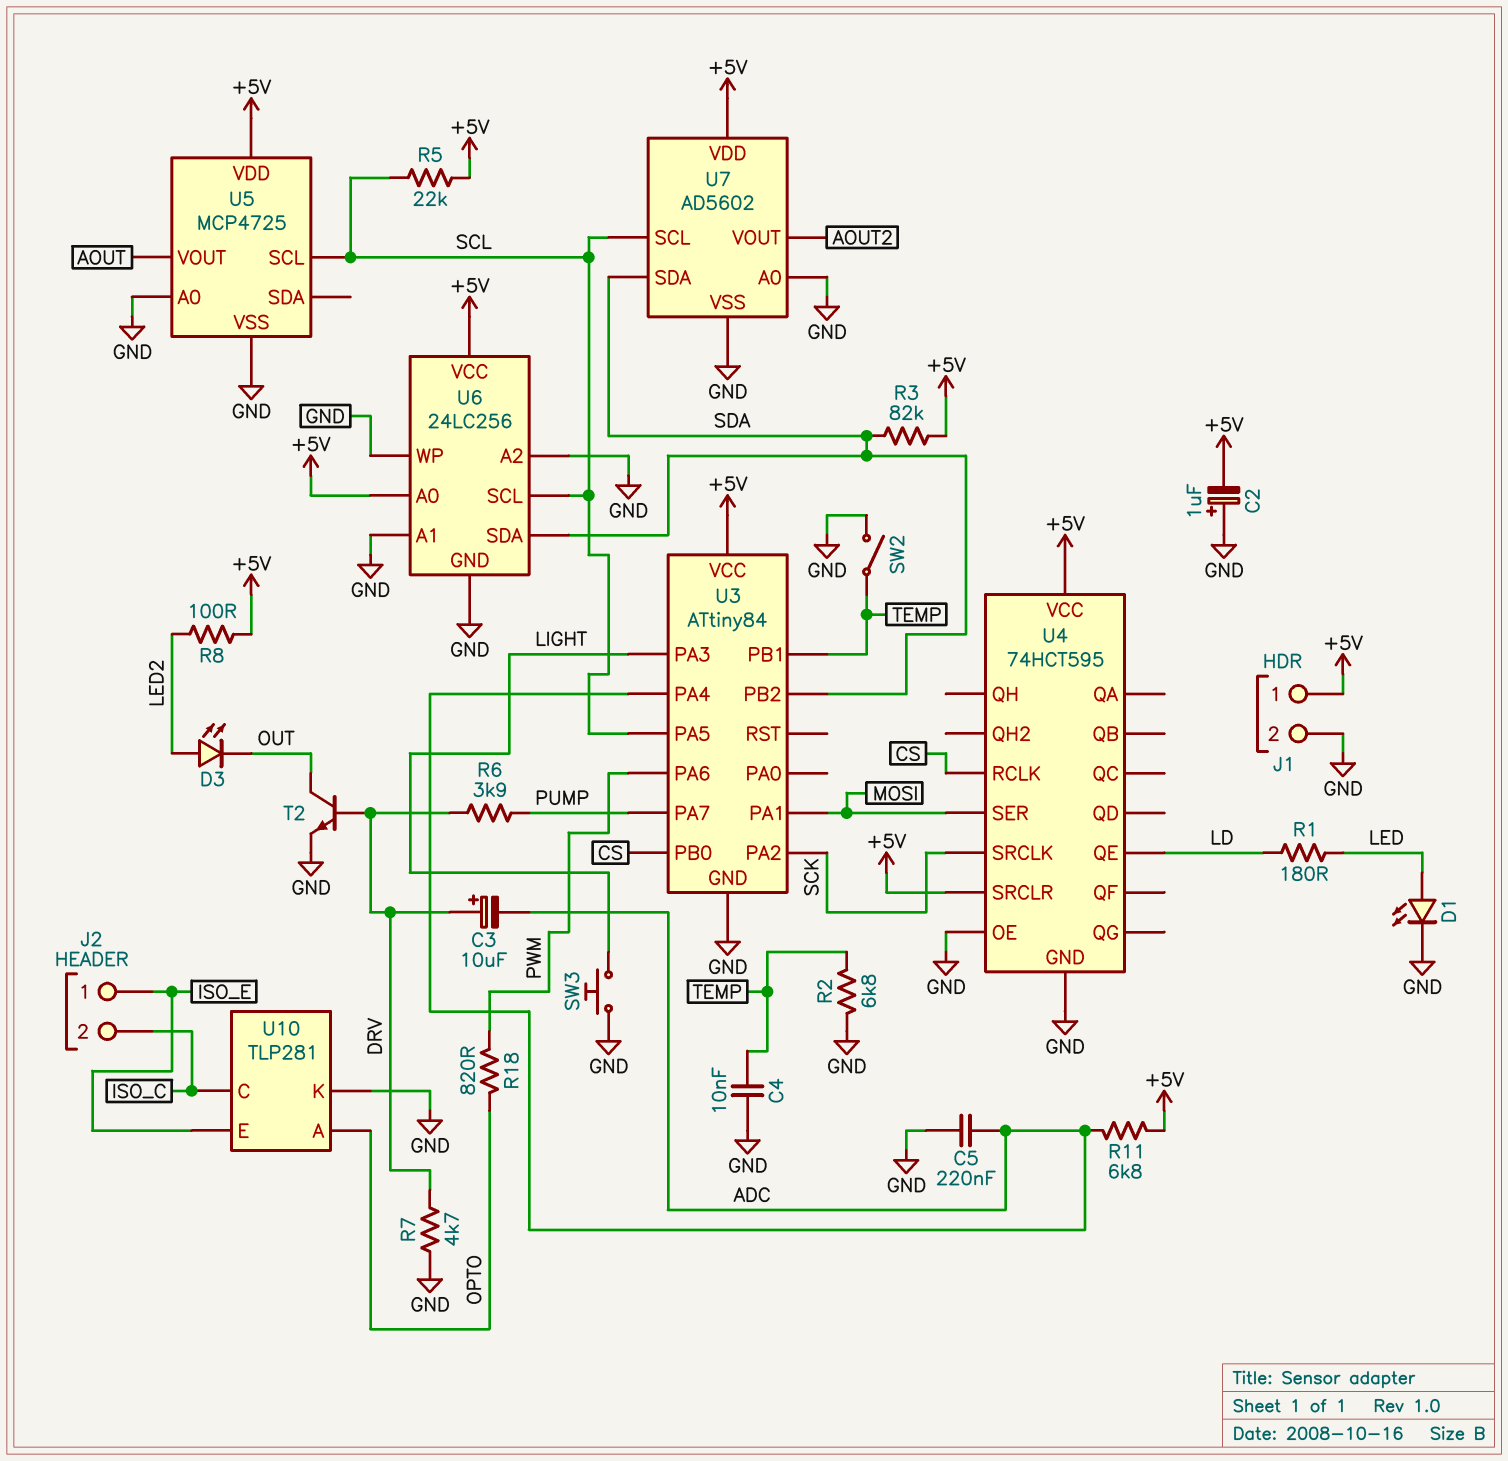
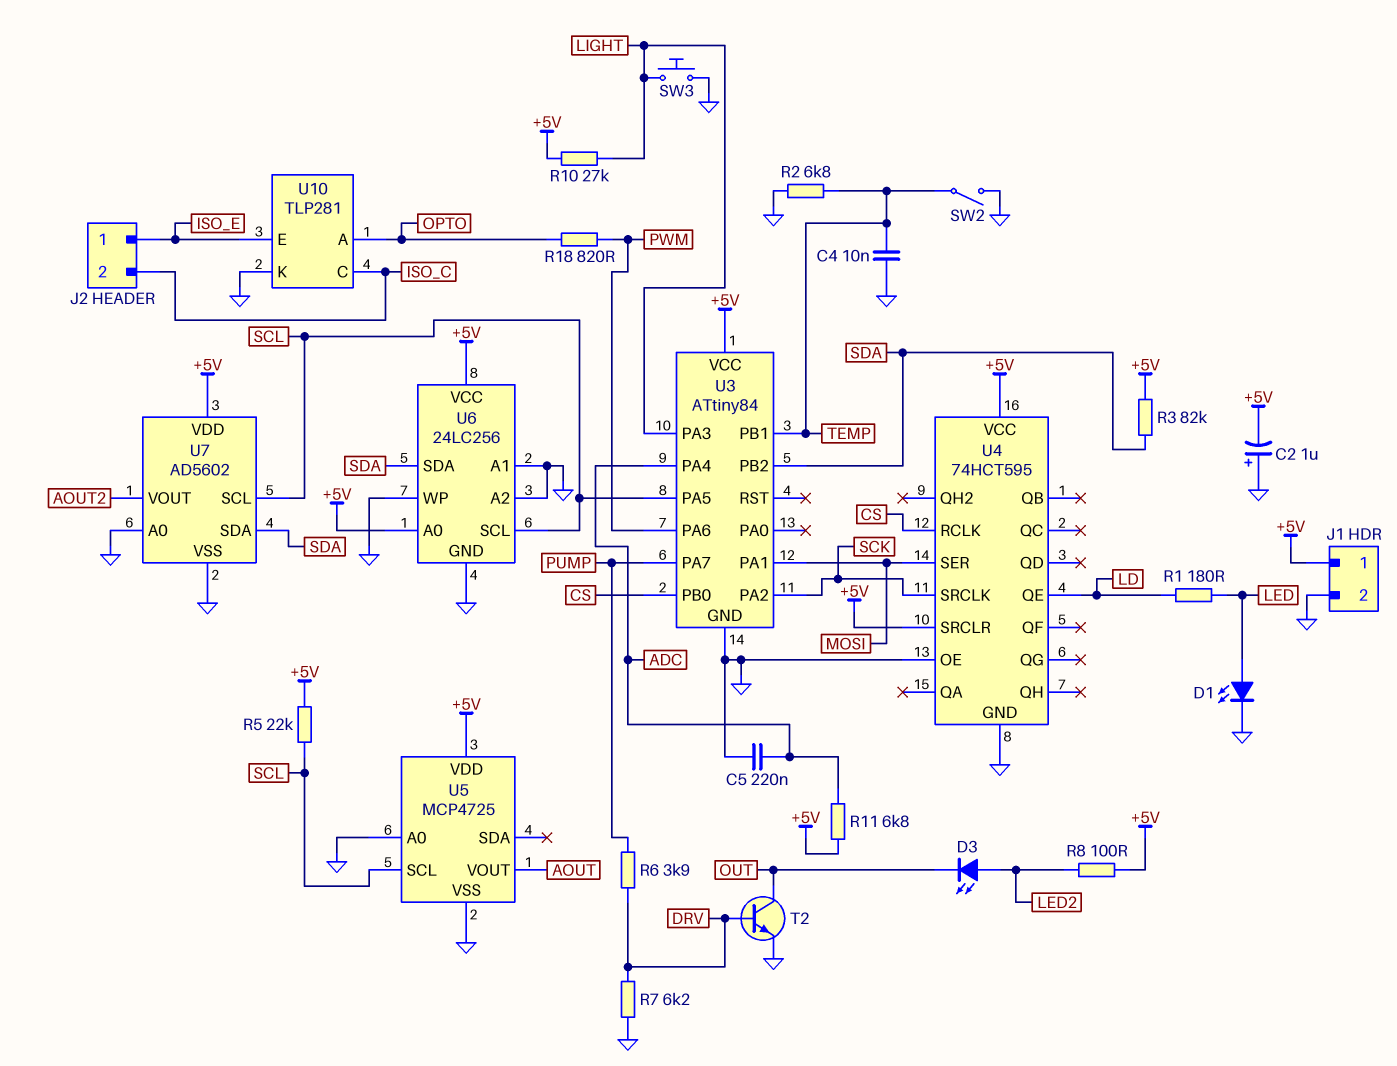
C3: 10uF (plus DRV, minus ADC) -> none
R7: 4.7k (DRV, GND) -> 6.2k (DRV, GND)
R10: none -> 27k (+5V, LIGHT)

